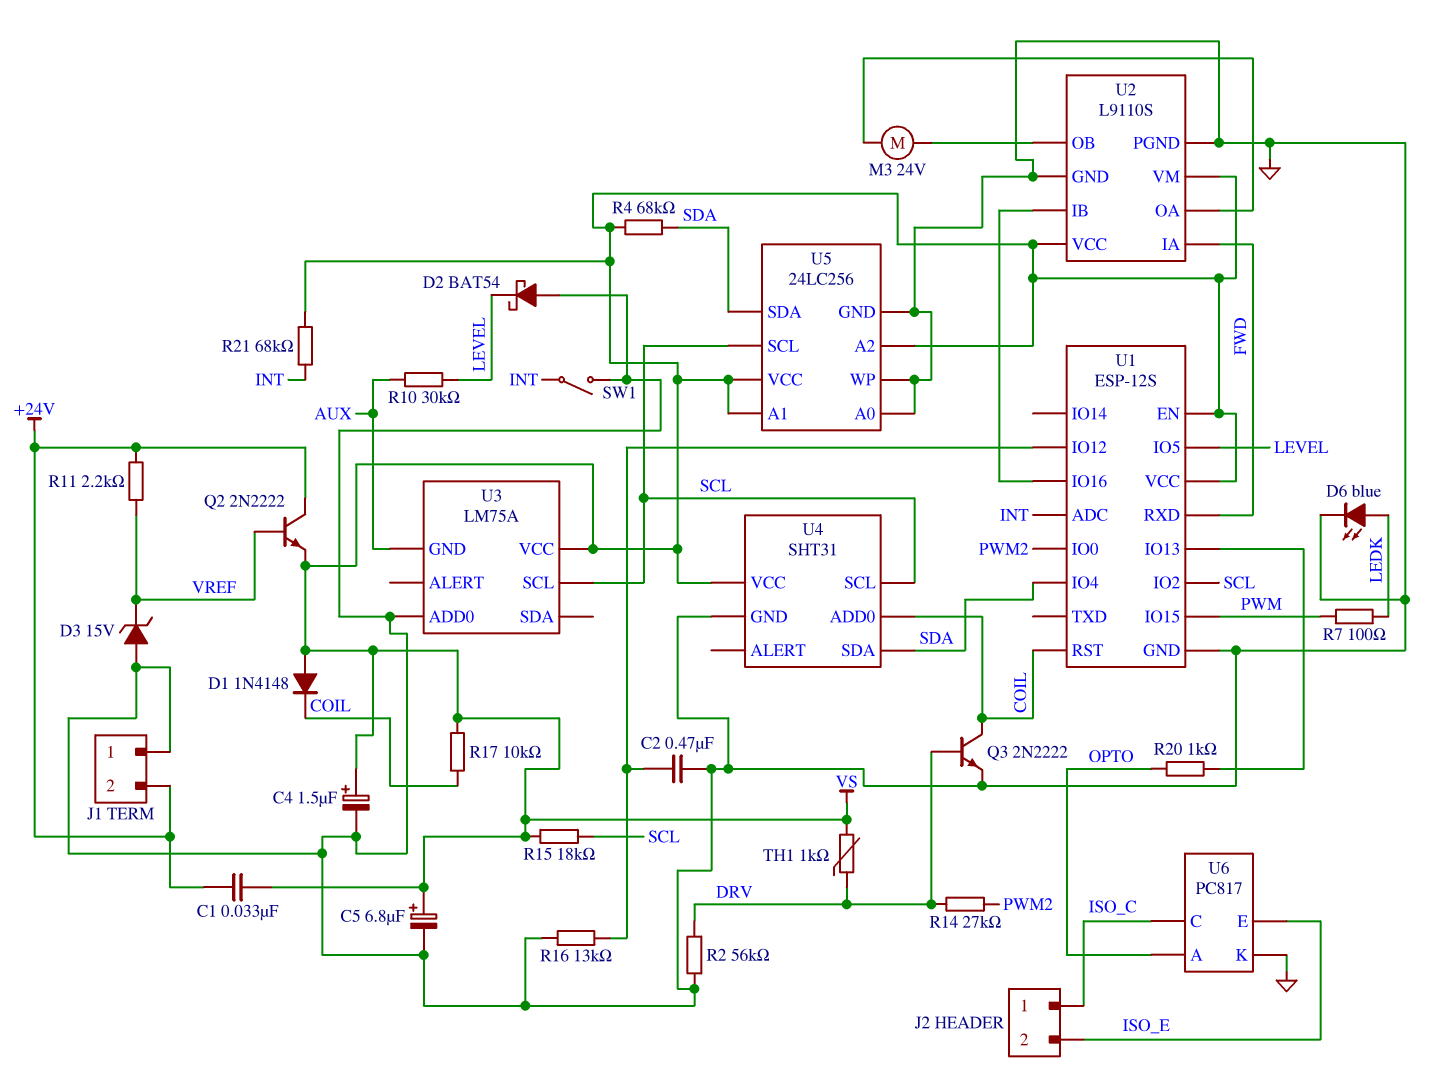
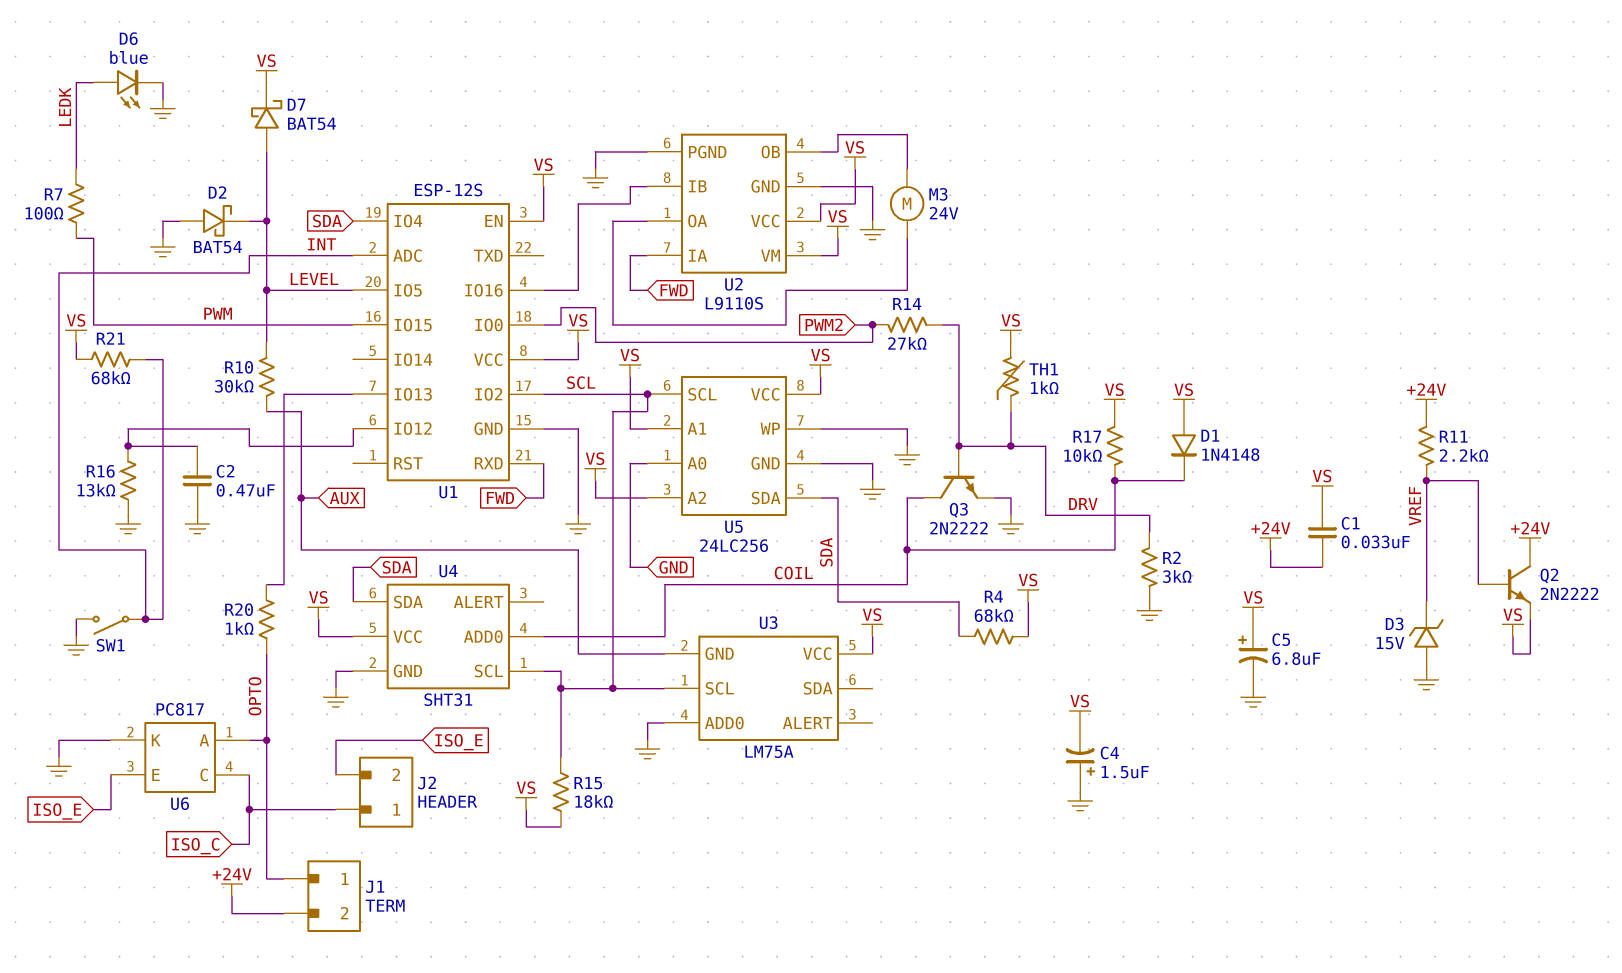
C4: 1.5uF (plus VS, minus GND) -> 1.5uF (plus GND, minus VS)
D7: none -> schottky BAT54 (A LEVEL, K VS)
J1 pin 1: GND -> OPTO
R2: 56k (DRV, GND) -> 3k (DRV, GND)
U1 pin RST: COIL -> none

